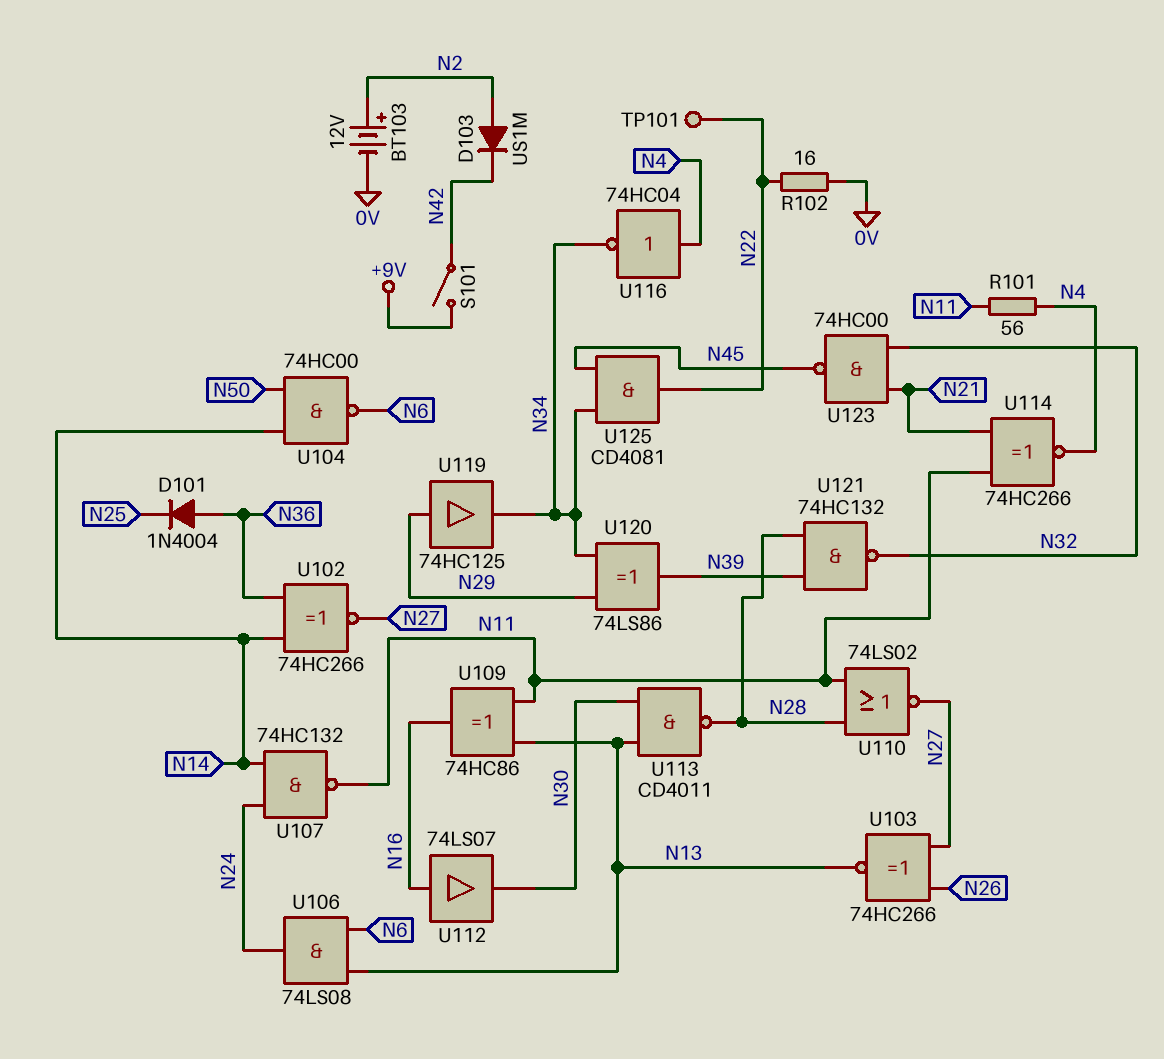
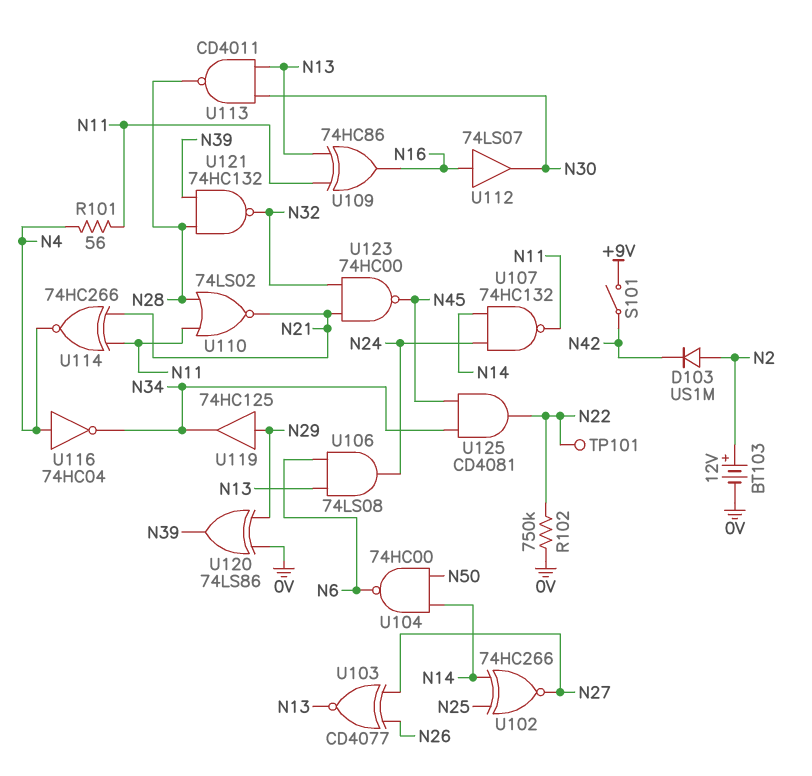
D101: diode 1N4004 (A N36, K N25) -> none
R102: 16 (0V, N22) -> 750k (0V, N22)
U102: XNOR 74HC266 (in N14, in N36, out N27) -> XNOR 74HC266 (in N14, in N25, out N27)
U103: XNOR 74HC266 (in N26, in N27, out N13) -> XNOR CD4077 (in N26, in N27, out N13)
U110: NOR 74LS02 (in N11, in N28, out N27) -> NOR 74LS02 (in N11, in N28, out N21)
U120: XOR 74LS86 (in N29, in N34, out N39) -> XOR 74LS86 (in 0V, in N29, out N39)

